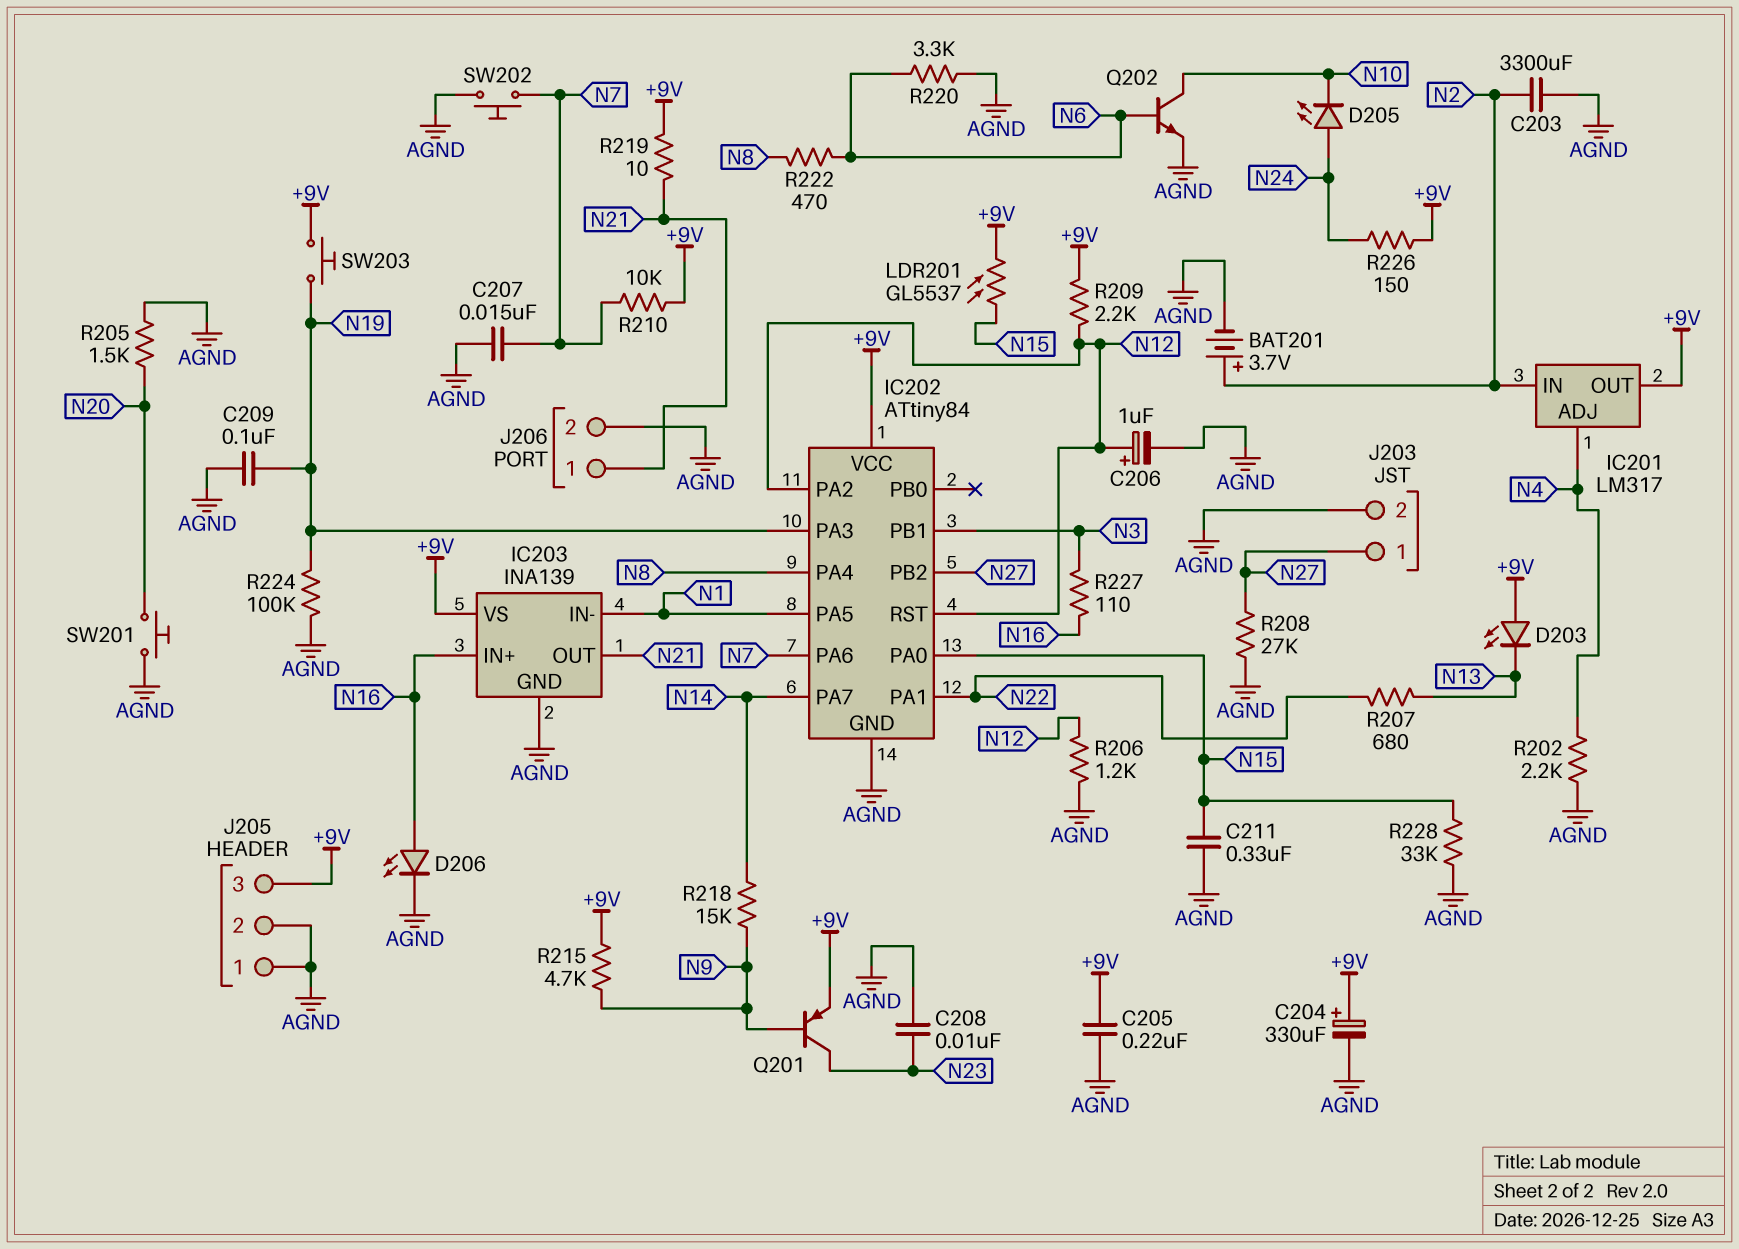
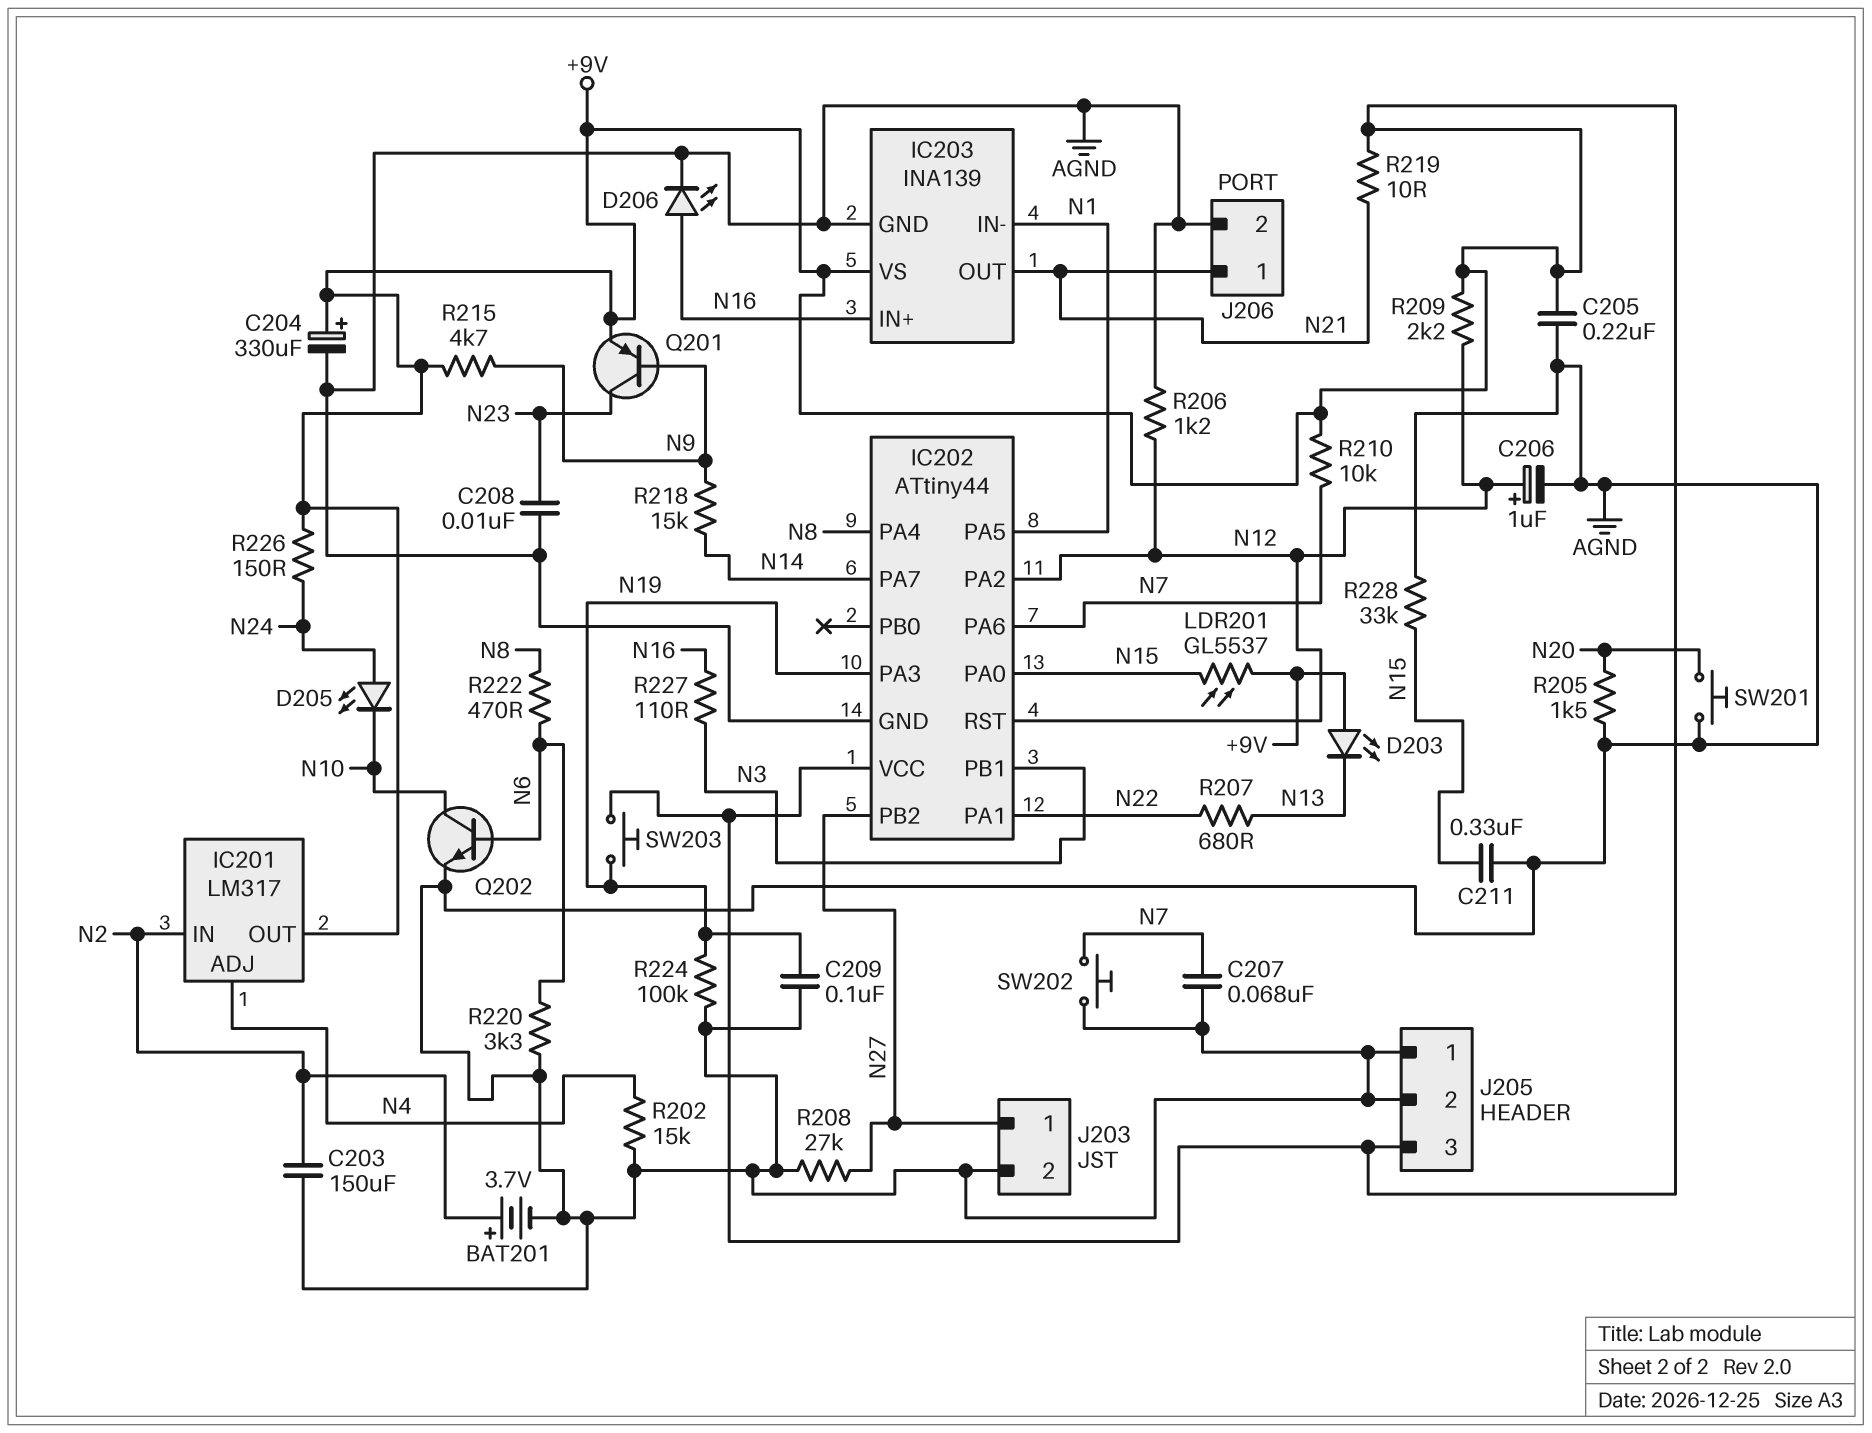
C203: 3300uF (AGND, N2) -> 150uF (AGND, N2)
C207: 15nF (AGND, N7) -> 68nF (AGND, N7)
IC202: ATtiny84 -> ATtiny44
R202: 2.2k (AGND, N4) -> 15k (AGND, N4)

